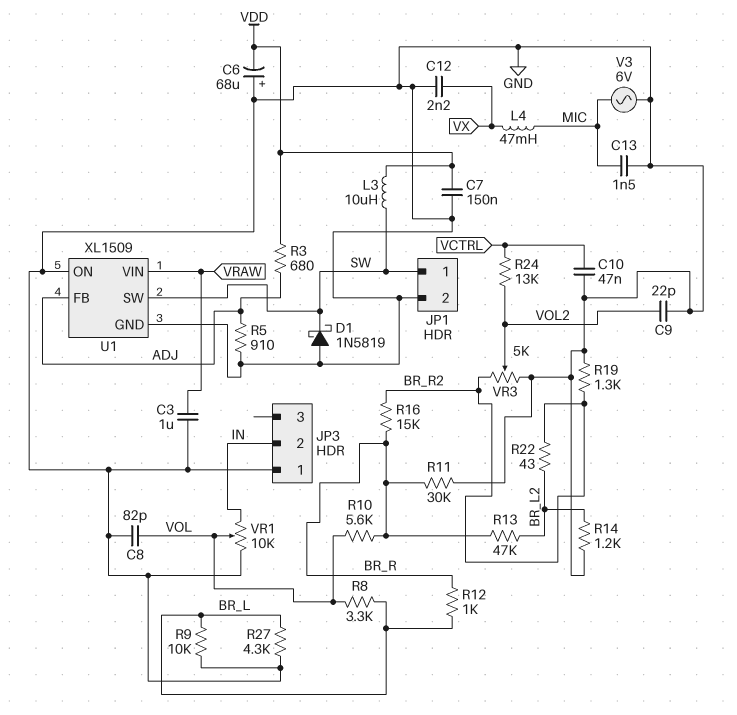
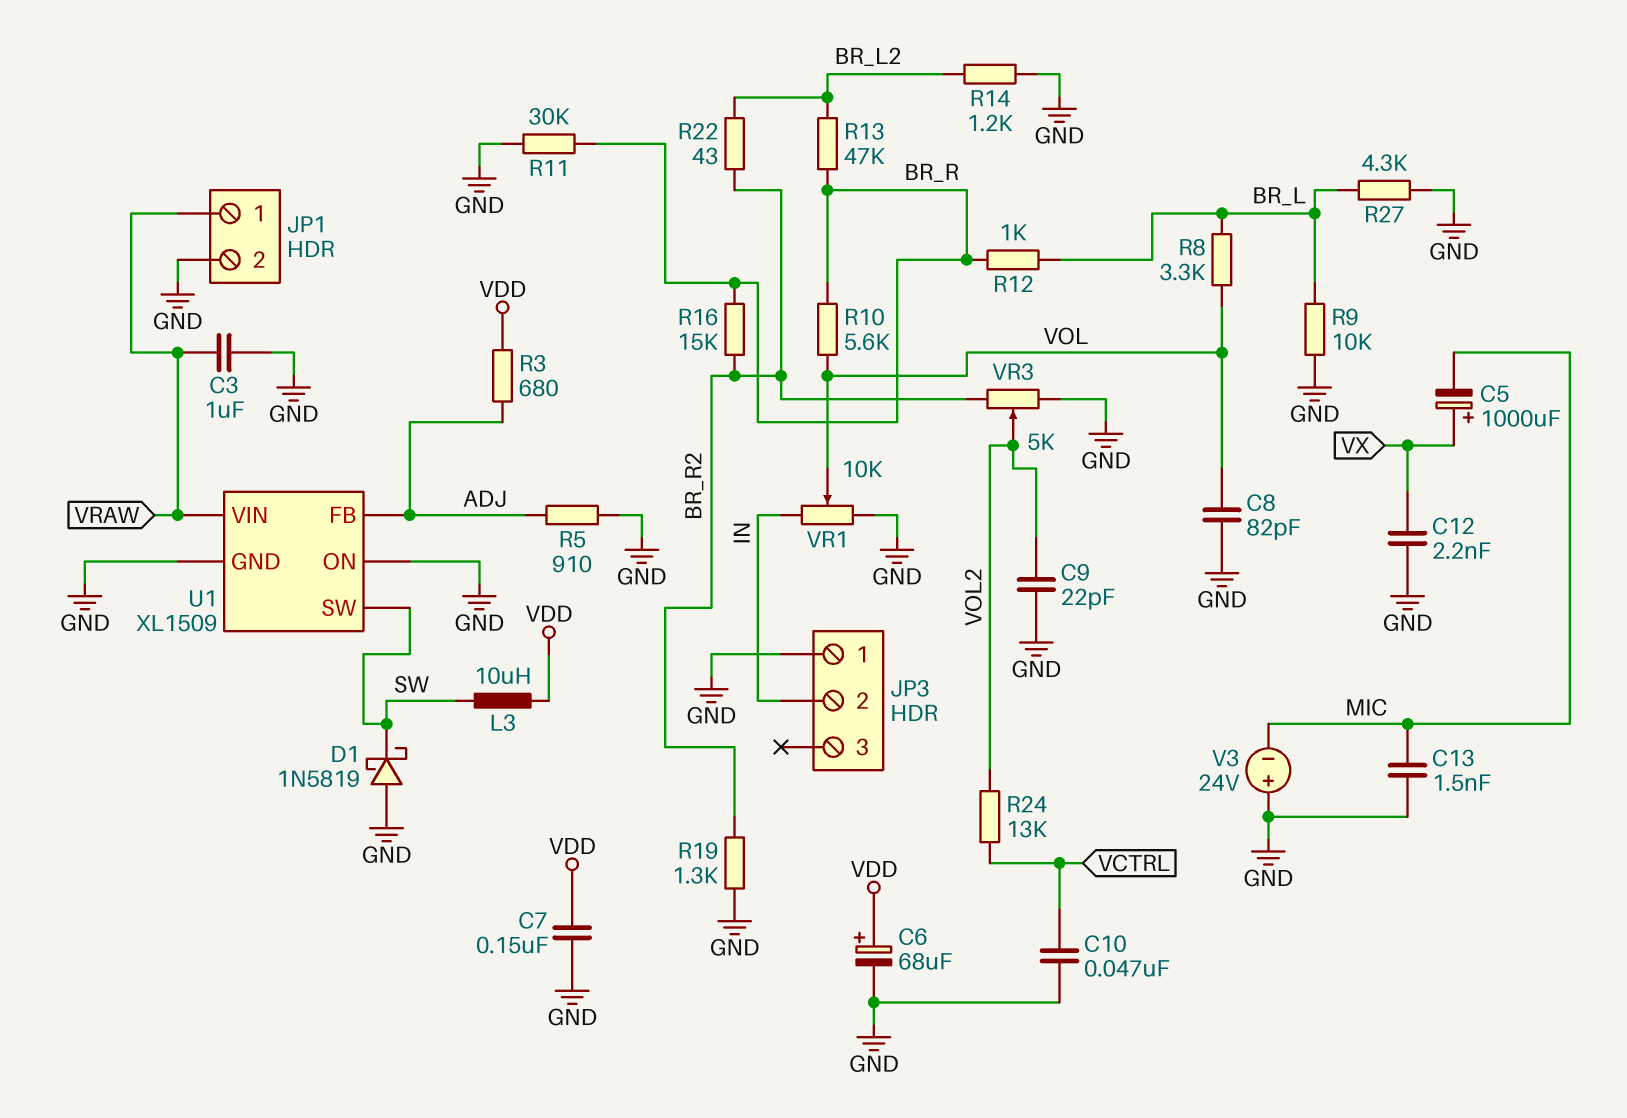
C5: none -> 1000uF (plus VX, minus MIC)
C6: 68uF (plus GND, minus VDD) -> 68uF (plus VDD, minus GND)
JP1 pin 1: SW -> VRAW
L4: 47mH (MIC, VX) -> none
V3: AC 6V (GND, MIC) -> 24V (plus GND, minus MIC)

